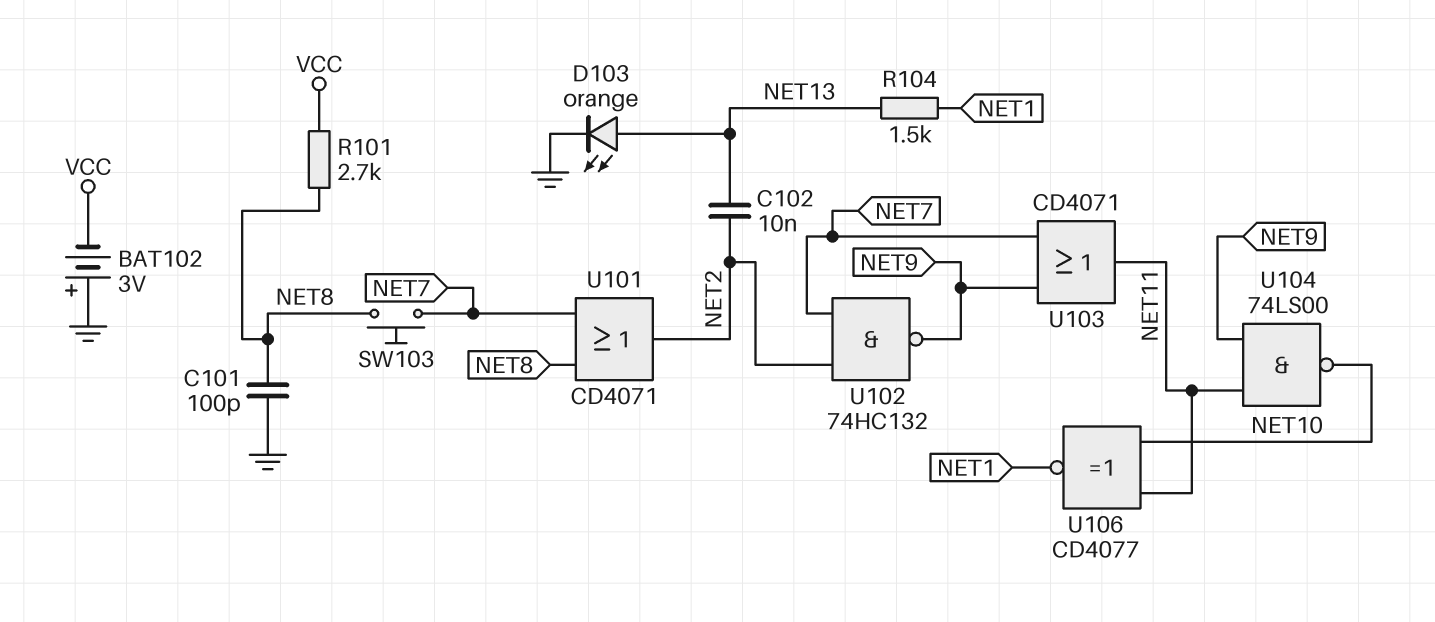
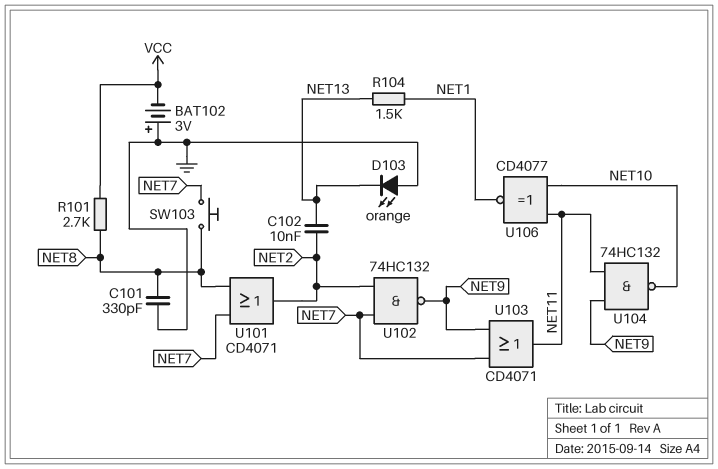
C101: 100pF (GND, NET8) -> 330pF (GND, NET8)
D103: LED orange (A NET13, K GND) -> LED orange (A GND, K NET13)
U104: NAND 74LS00 (in NET9, in NET11, out NET10) -> NAND 74HC132 (in NET9, in NET11, out NET10)

